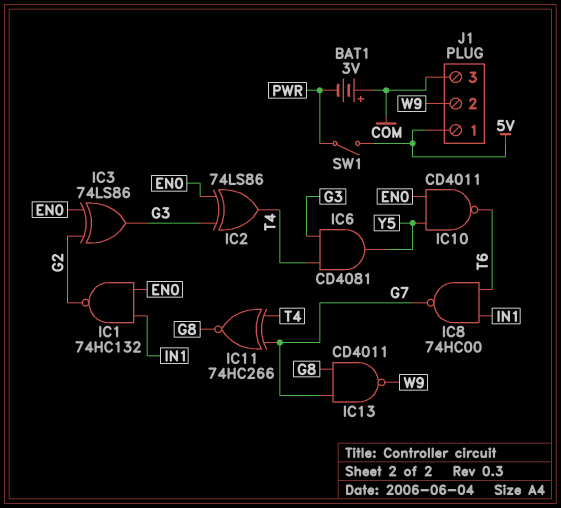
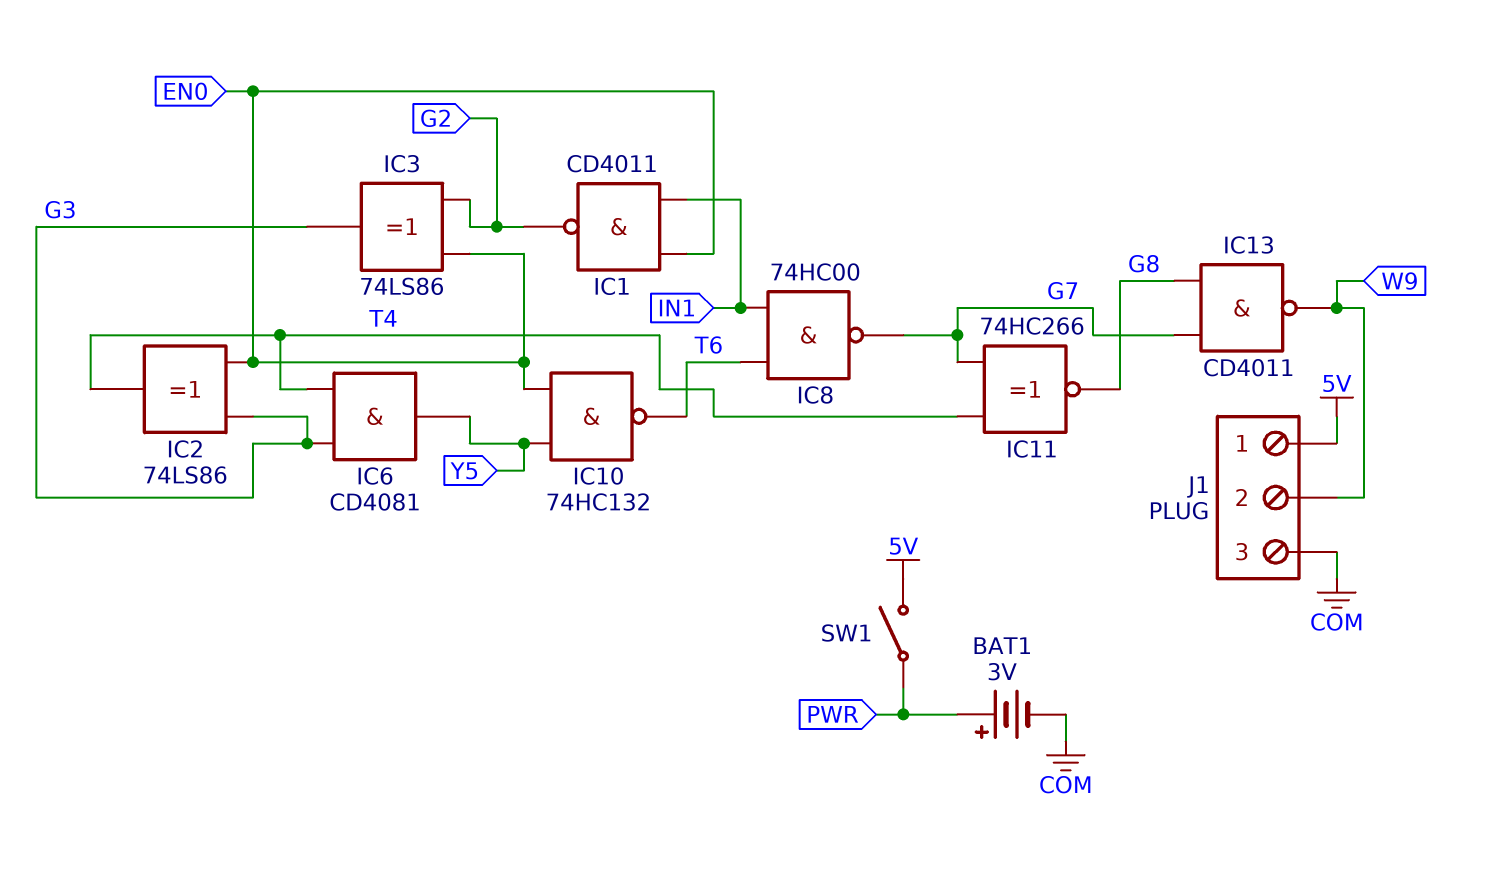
BAT1: 3V (plus COM, minus PWR) -> 3V (plus PWR, minus COM)
IC1: NAND 74HC132 (in EN0, in IN1, out G2) -> NAND CD4011 (in EN0, in IN1, out G2)
IC10: NAND CD4011 (in EN0, in Y5, out T6) -> NAND 74HC132 (in EN0, in Y5, out T6)

